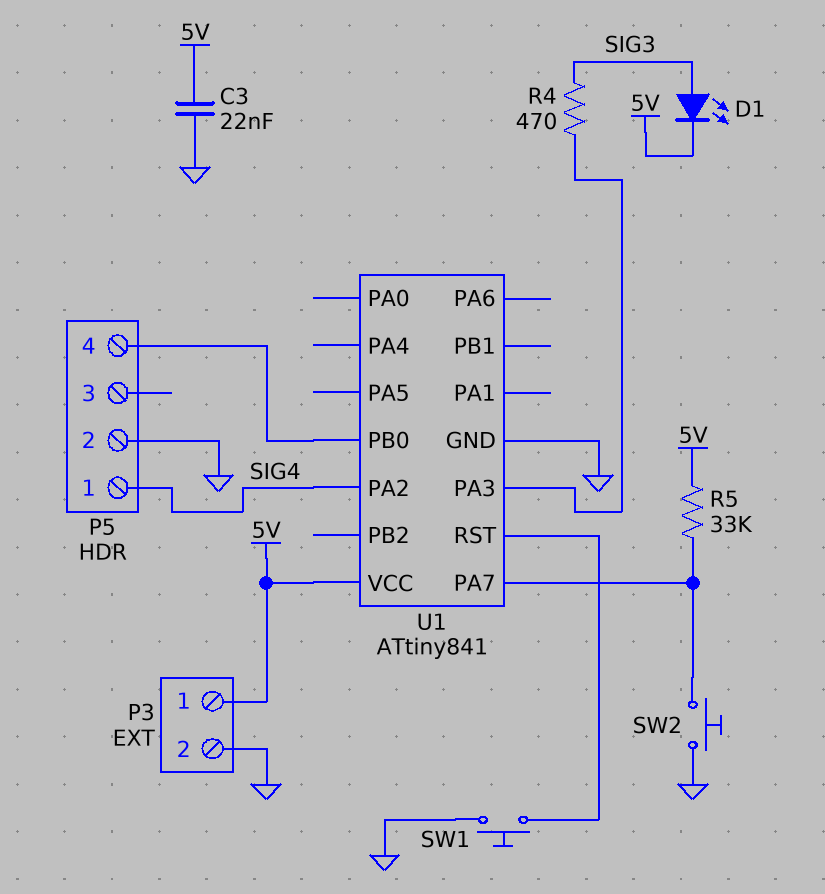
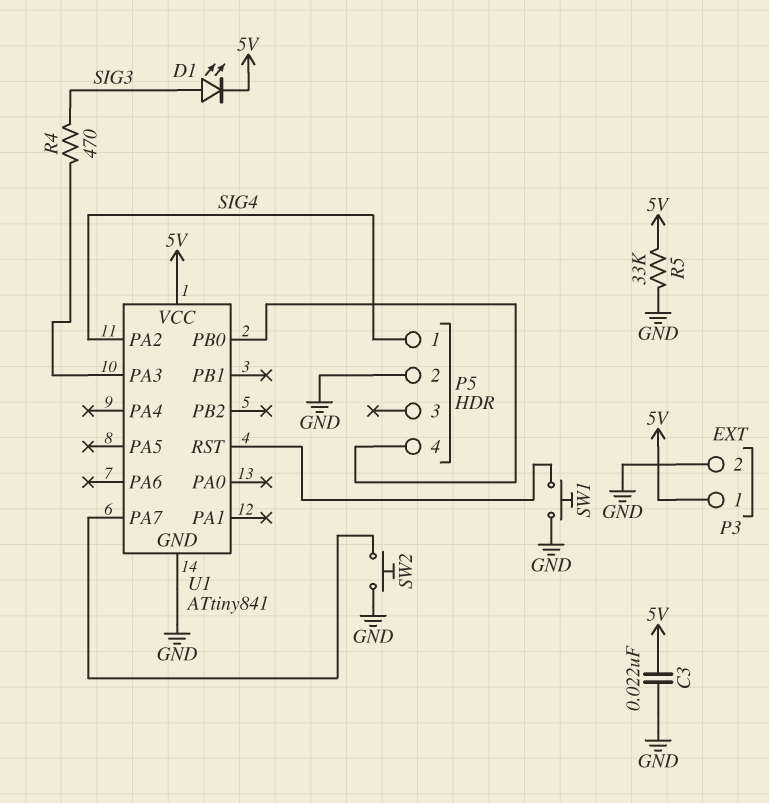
R5: 33k (5V, U1/PA7) -> 33k (5V, GND)

